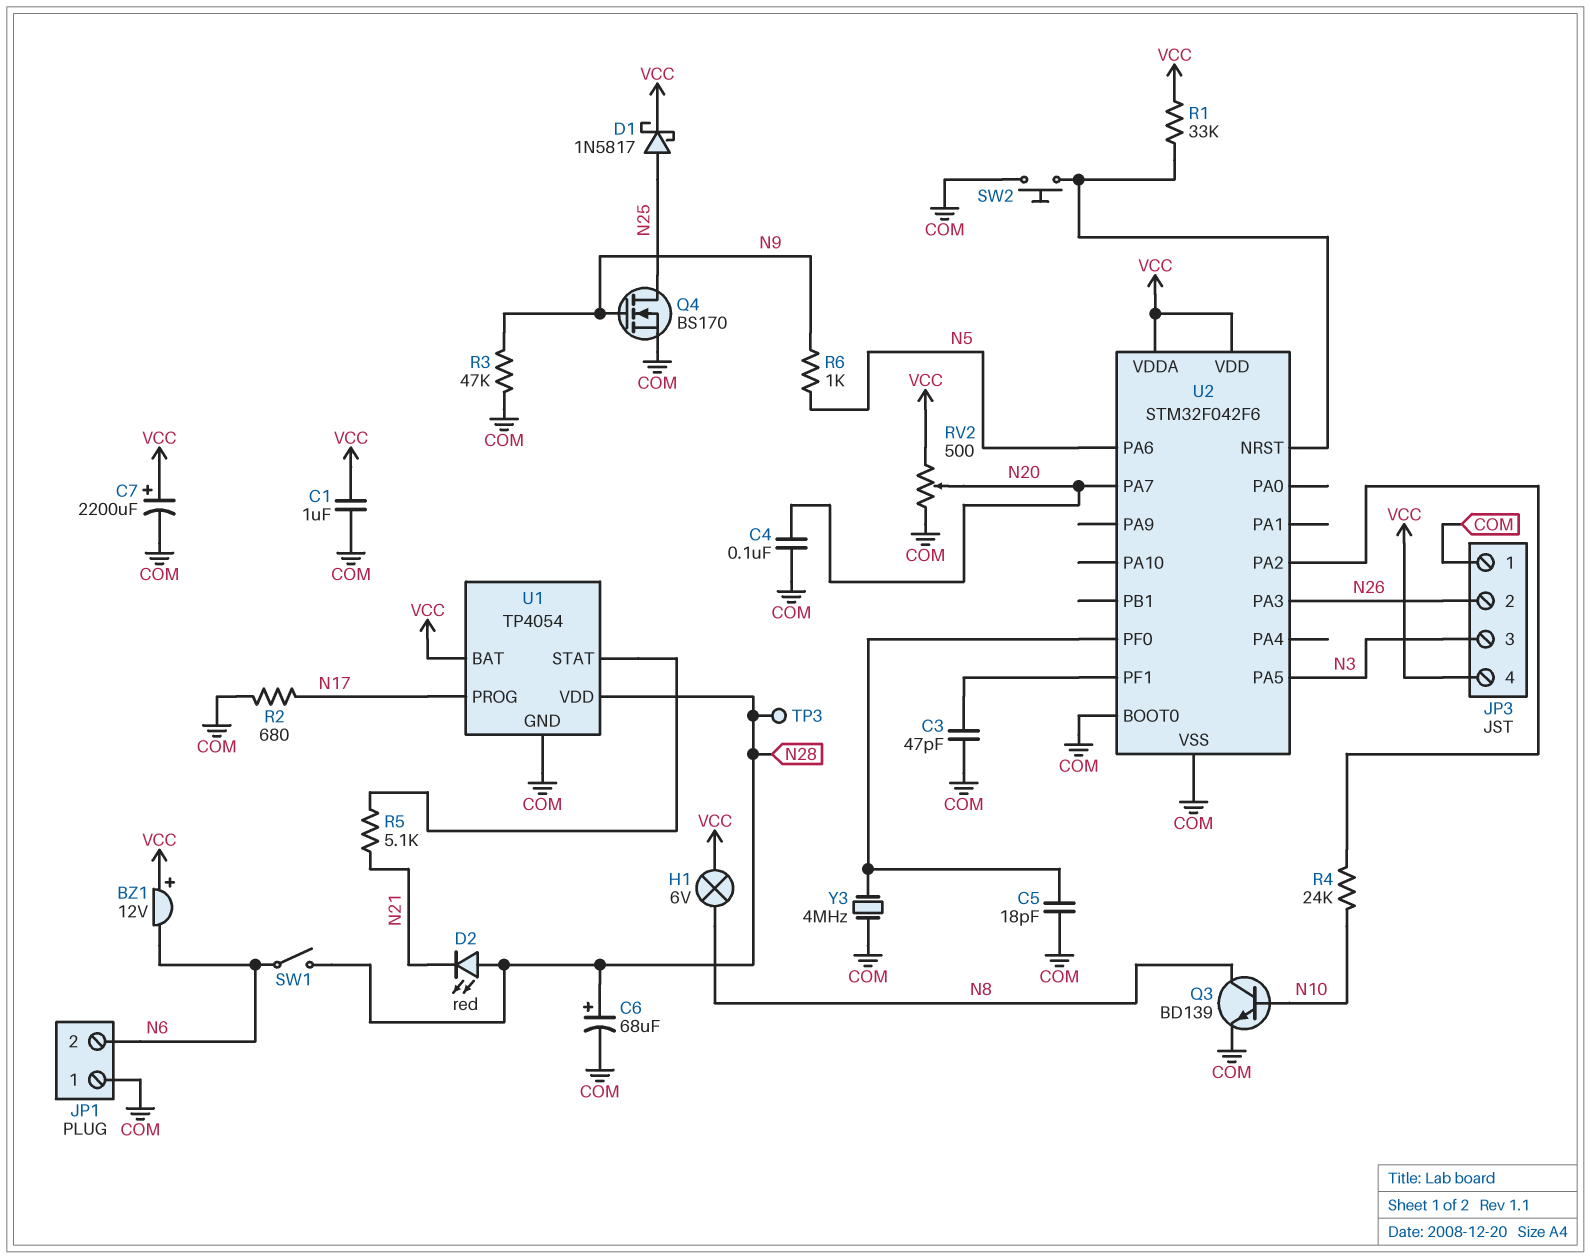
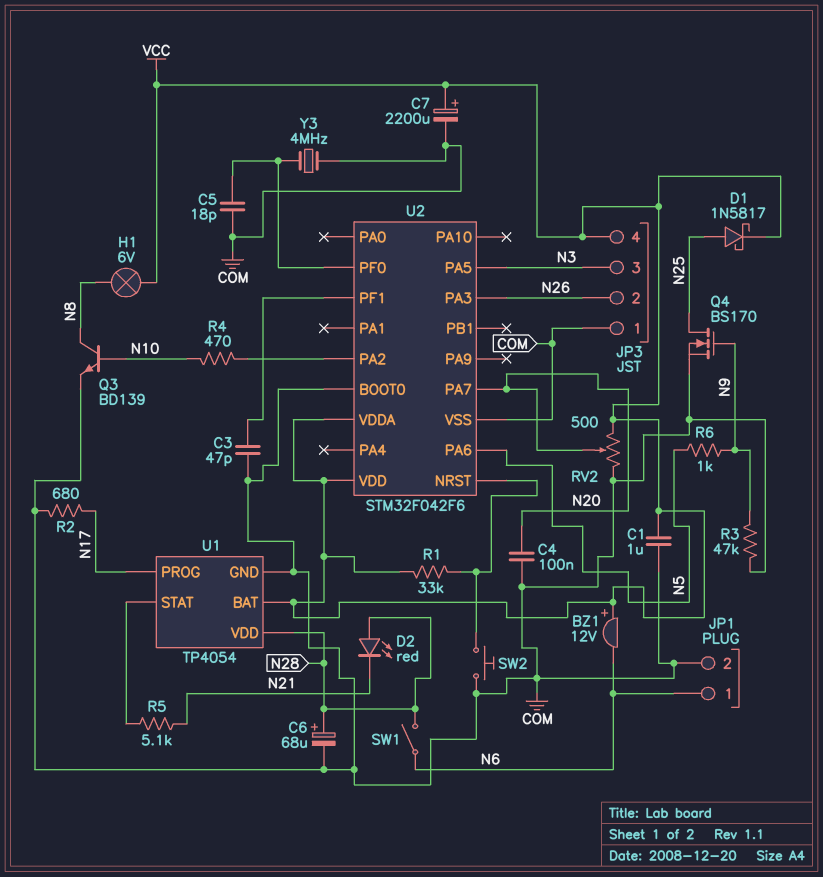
JP1 pin 1: COM -> N6
JP1 pin 2: N6 -> COM
R4: 24k (N10, U2/PA2) -> 470 (N10, U2/PA2)
TP3: test point (N28) -> none

